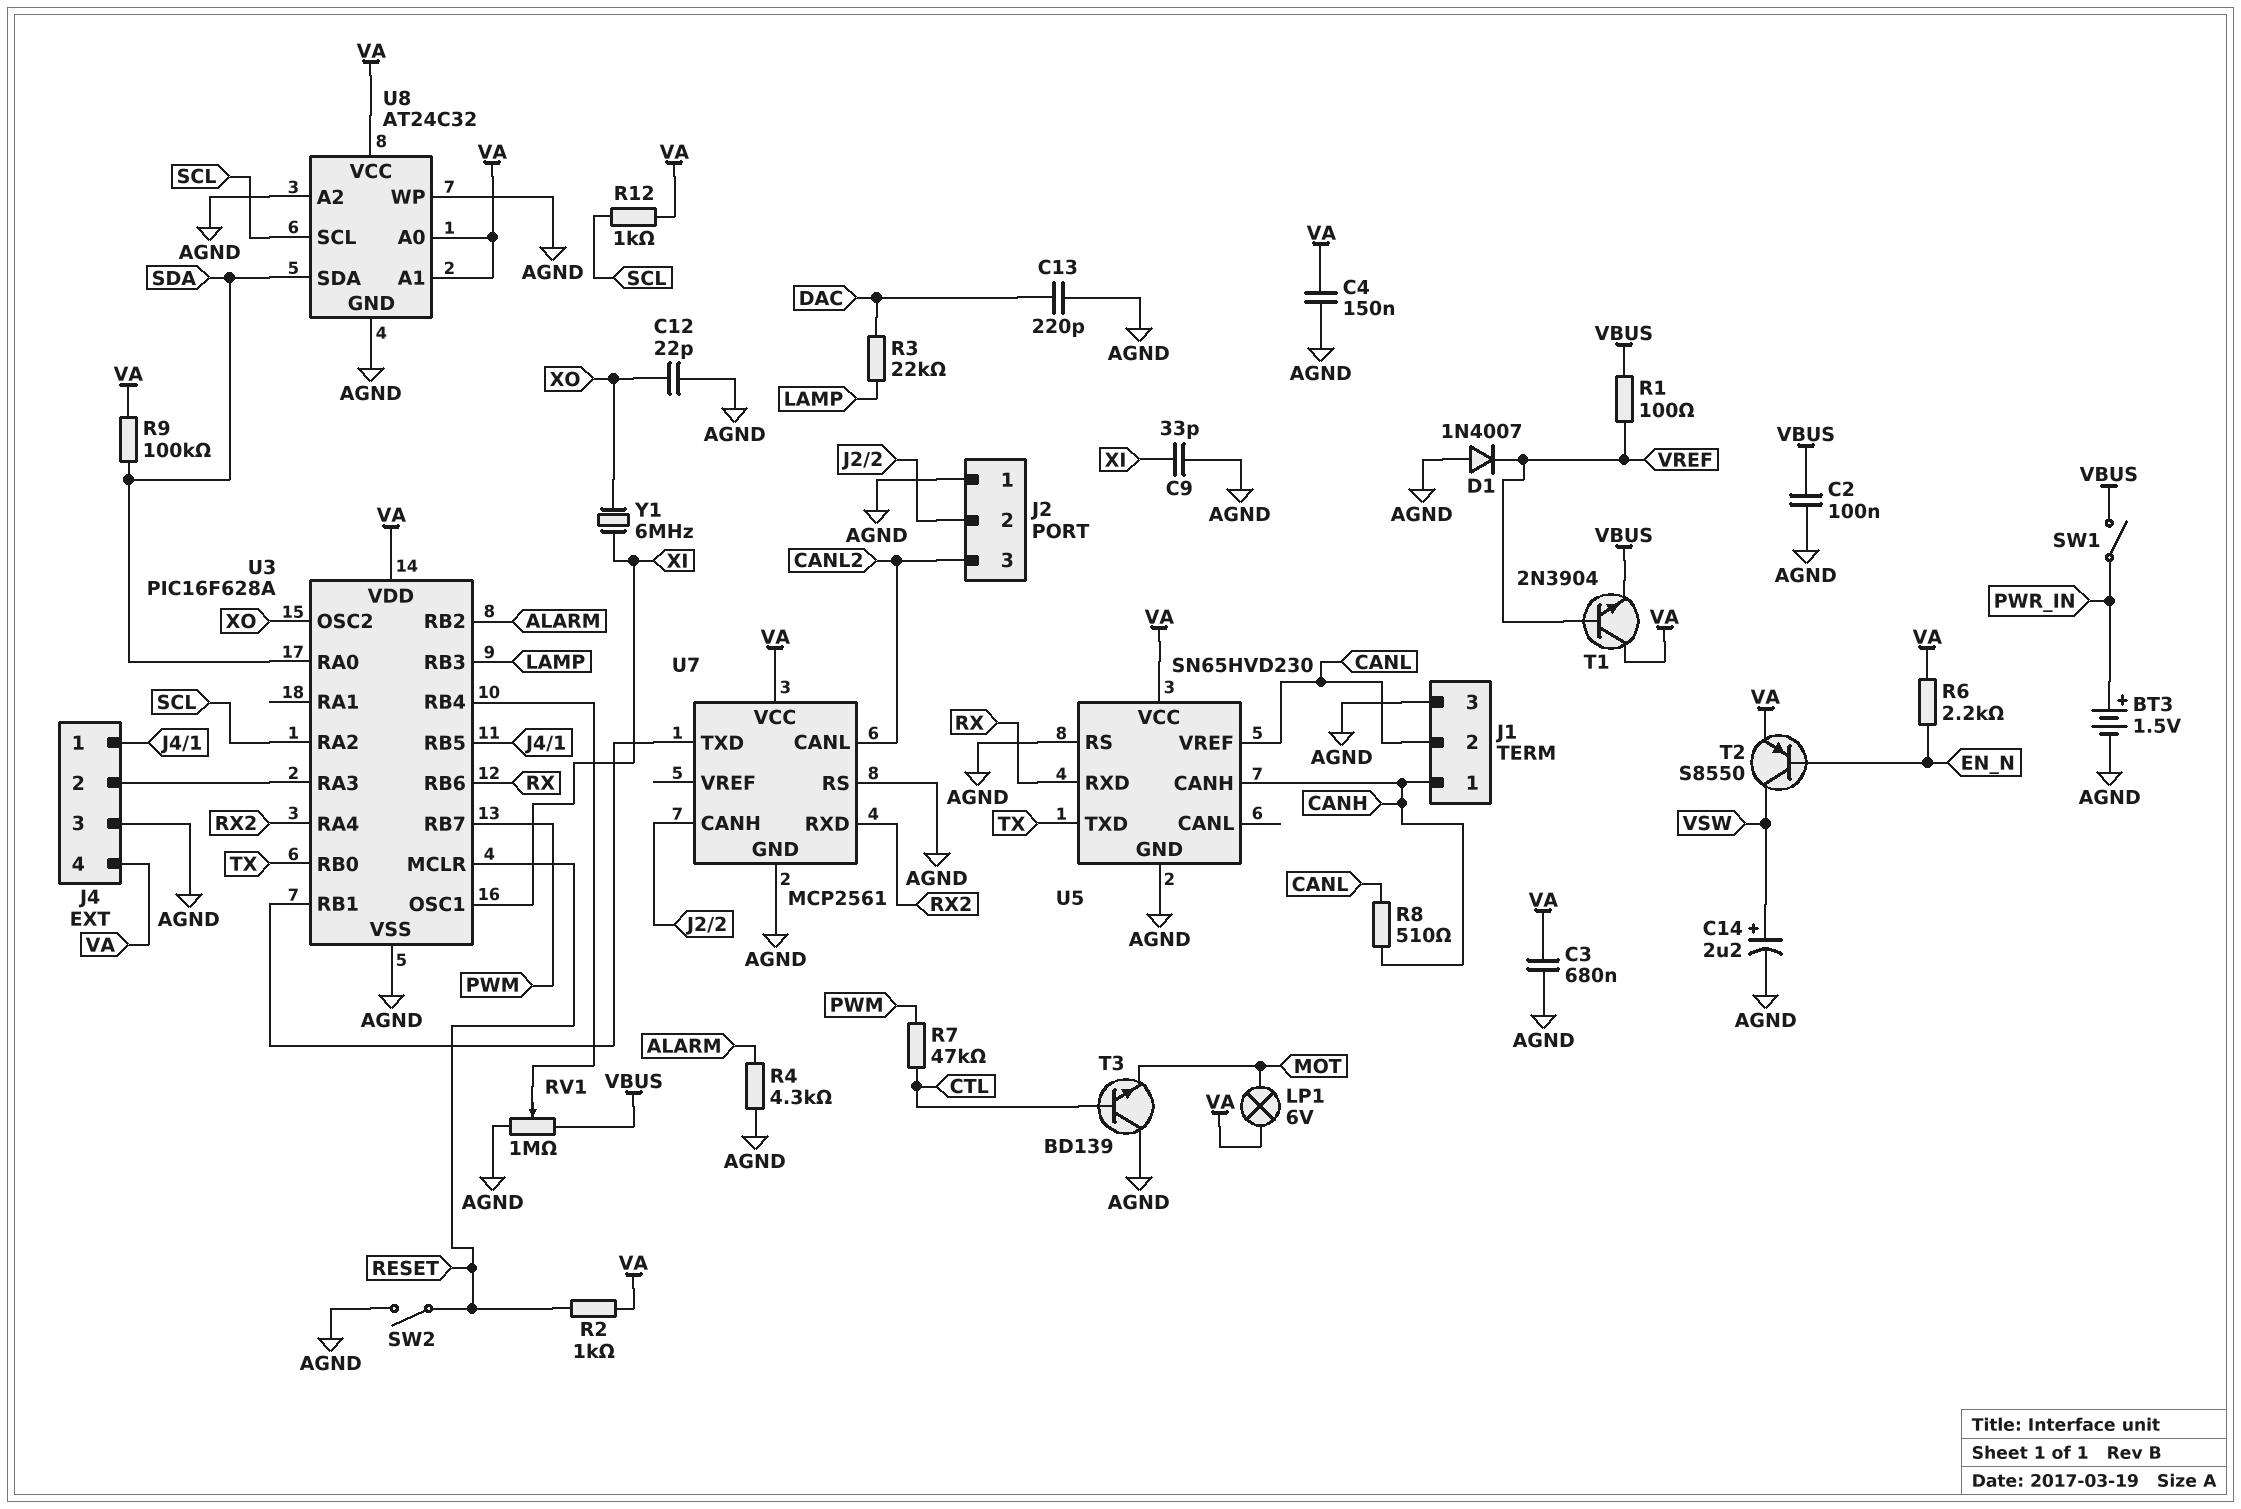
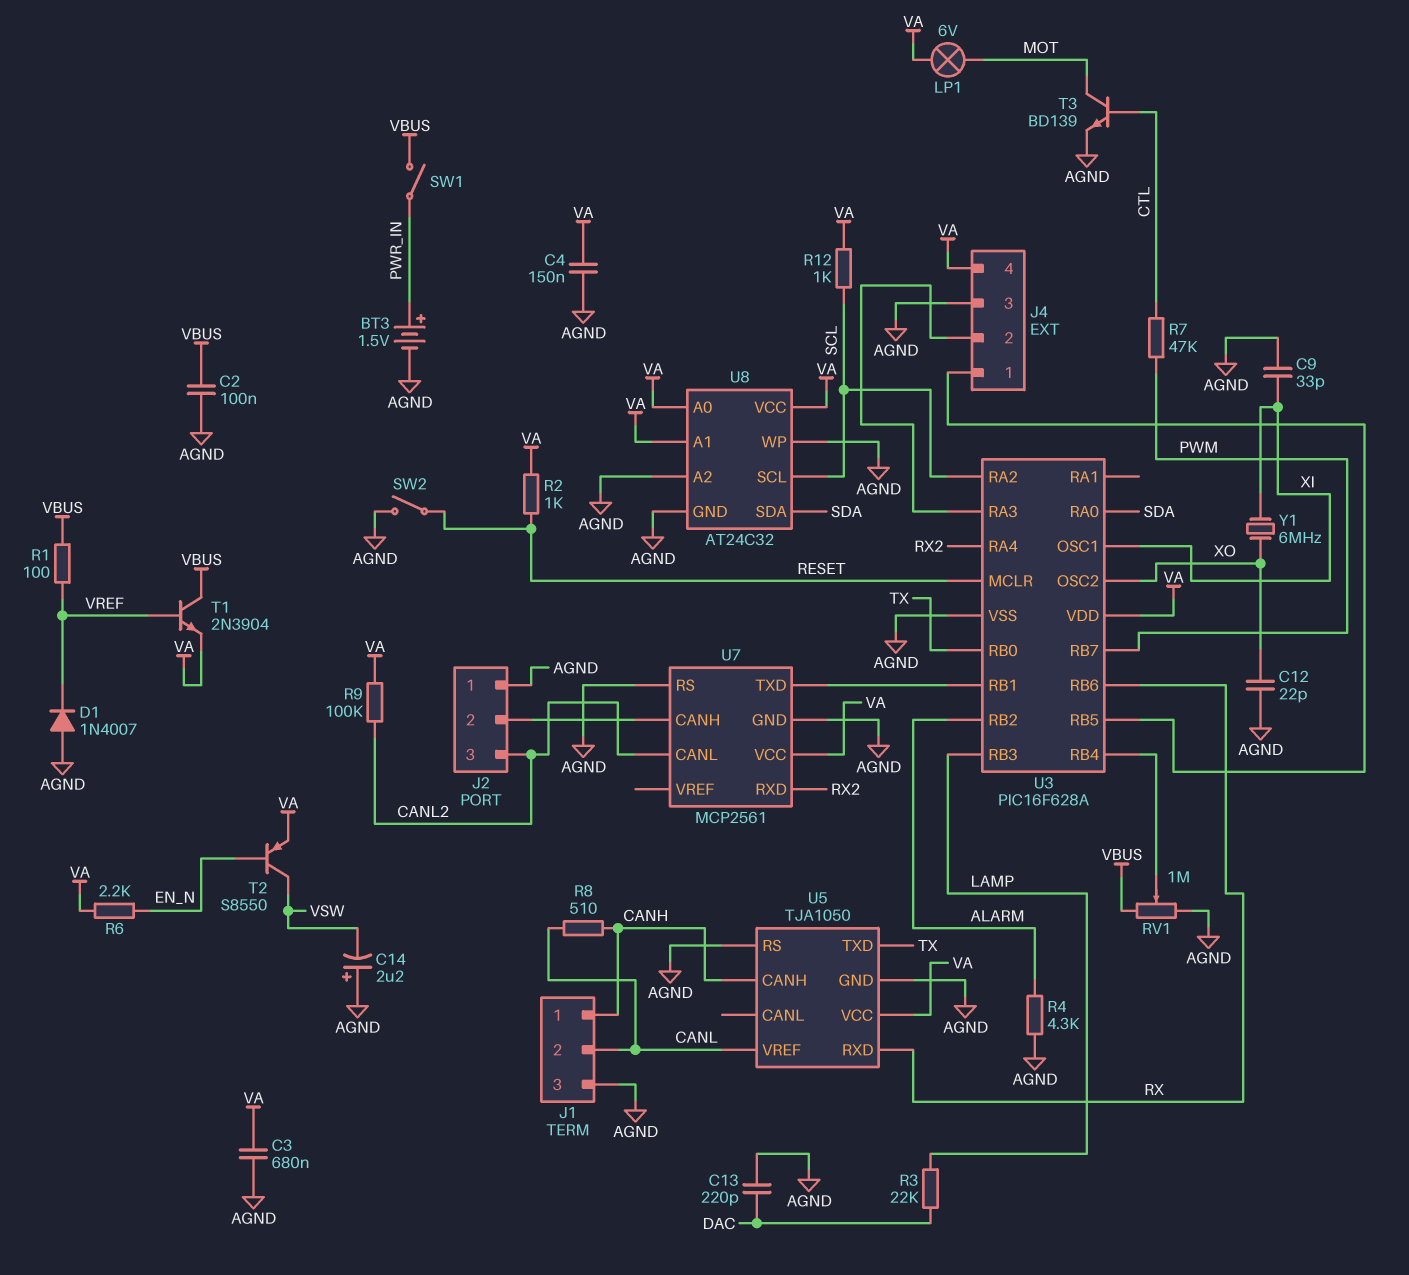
C14: 2.2uF (plus VSW, minus AGND) -> 2.2uF (plus AGND, minus VSW)
R9: 100k (SDA, VA) -> 100k (CANL2, VA)
T1: NPN 2N3904 (B VREF, C VA, E VBUS) -> NPN 2N3904 (B VREF, C VBUS, E VA)
T3: NPN BD139 (B CTL, C AGND, E MOT) -> NPN BD139 (B CTL, C MOT, E AGND)
U5: SN65HVD230 -> TJA1050

